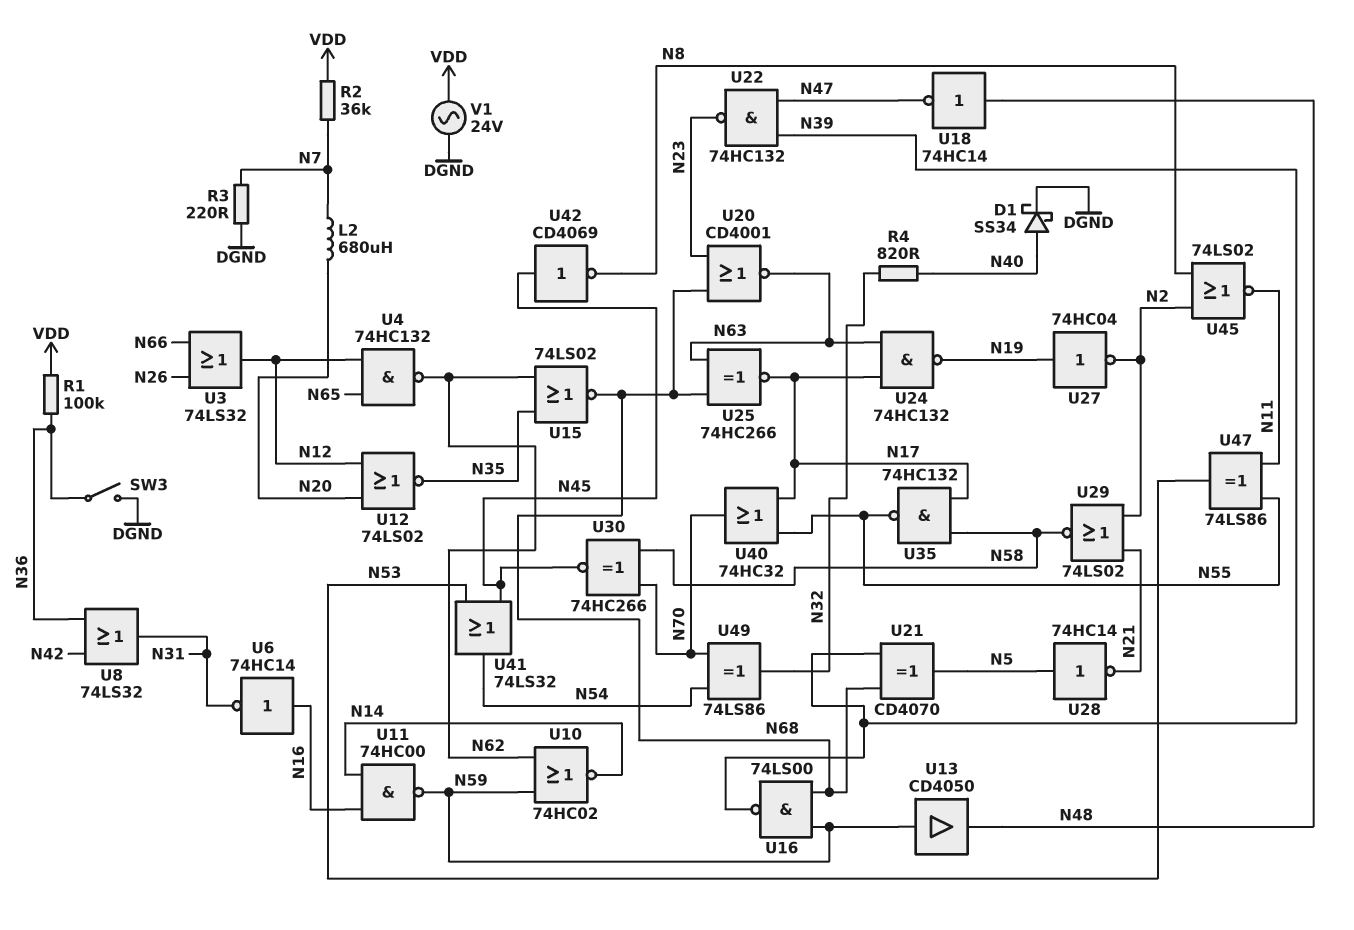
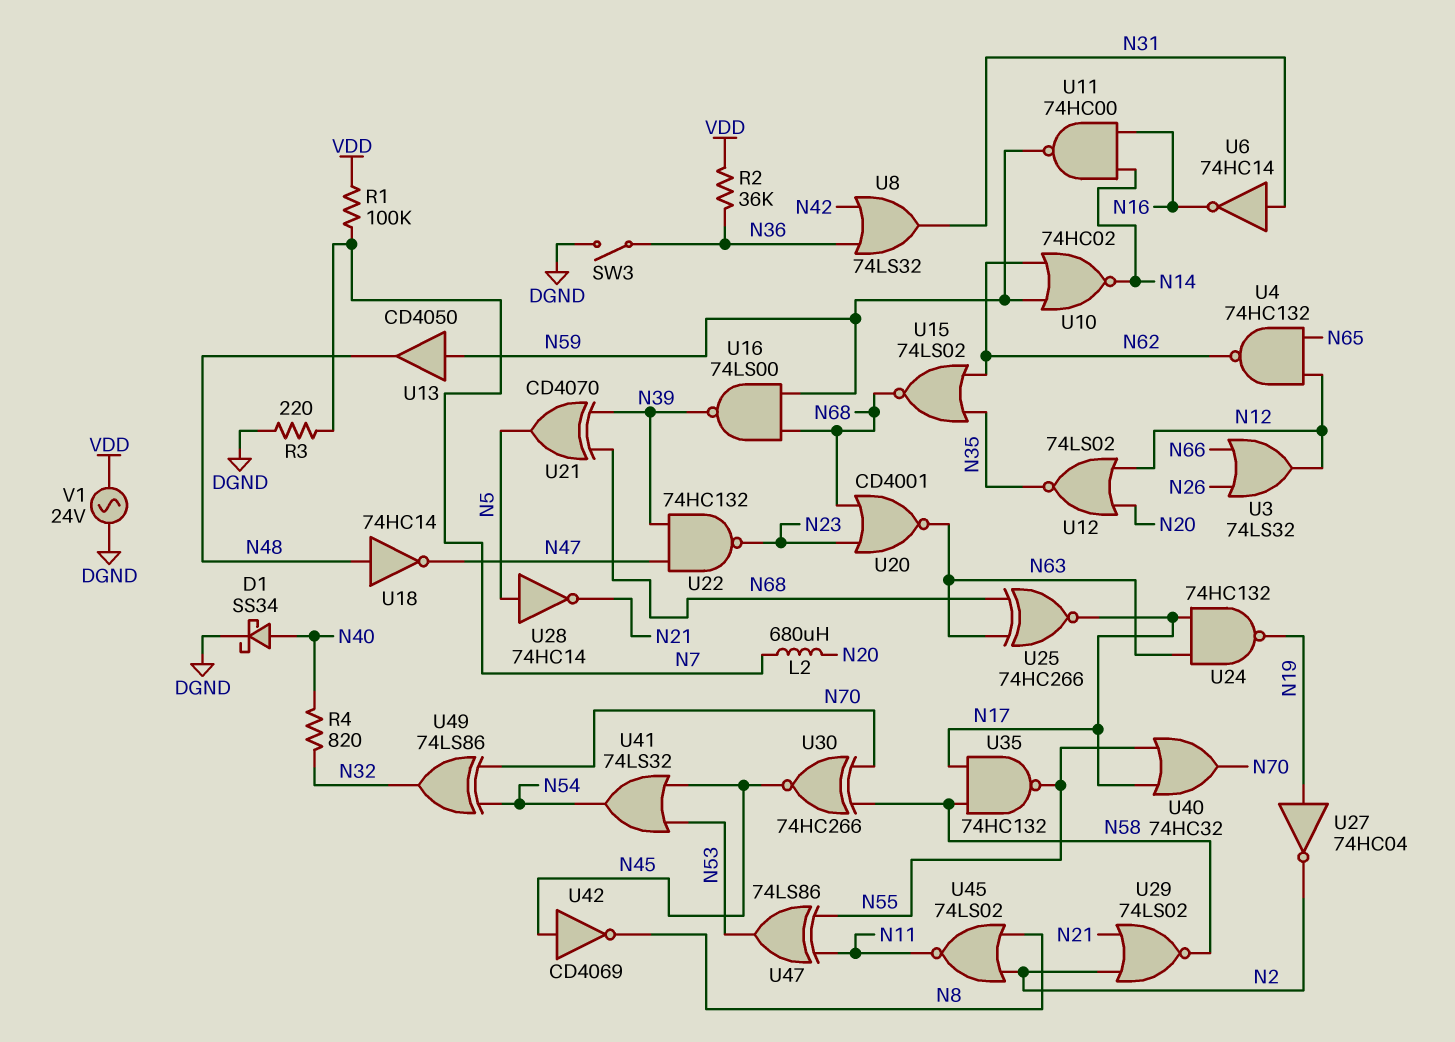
R1: 100k (N36, VDD) -> 100k (N7, VDD)
R2: 36k (N7, VDD) -> 36k (N36, VDD)
U6: NOT 74HC14 (in N16, out N31) -> NOT 74HC14 (in N31, out N16)

